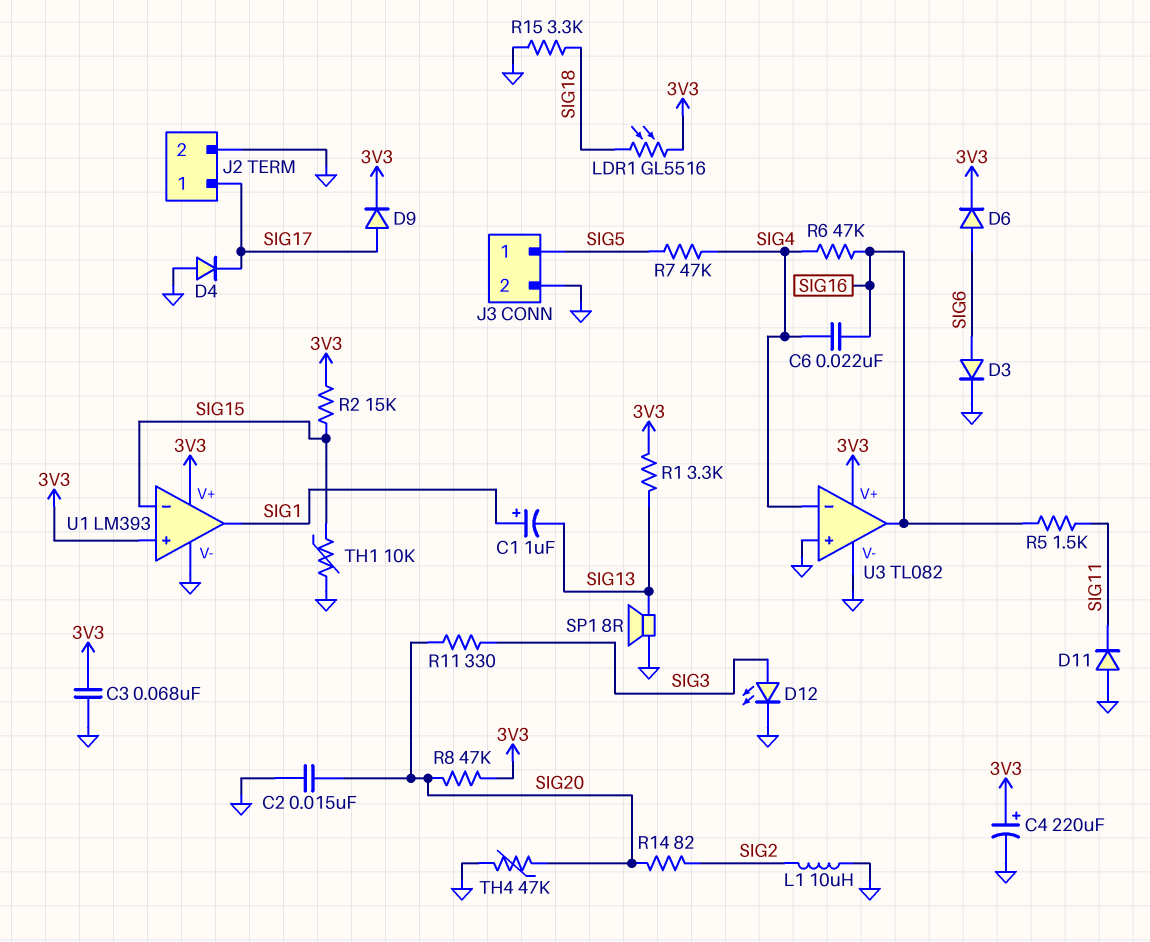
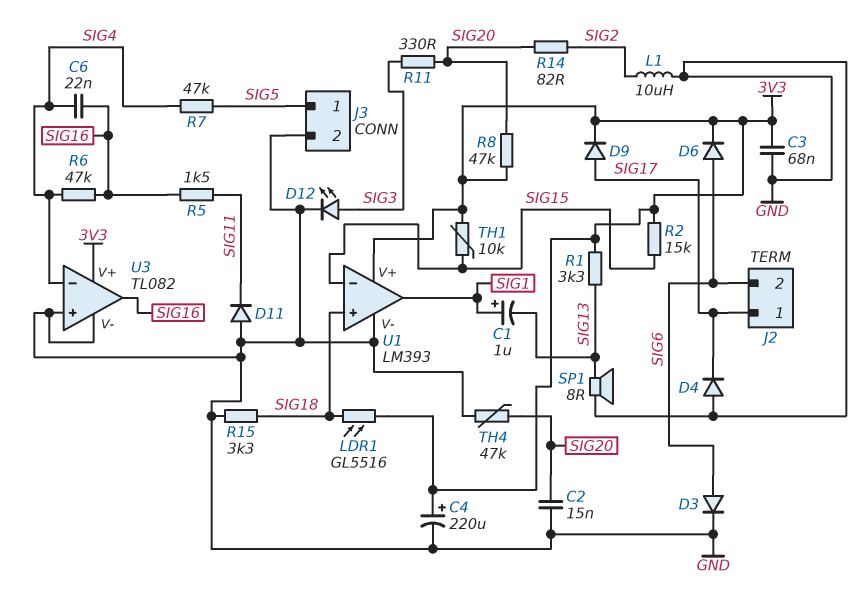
J2 pin 2: GND -> SIG6
TH1: 10k (GND, SIG15) -> 10k (3V3, SIG15)
U1 pin in+: 3V3 -> SIG18

